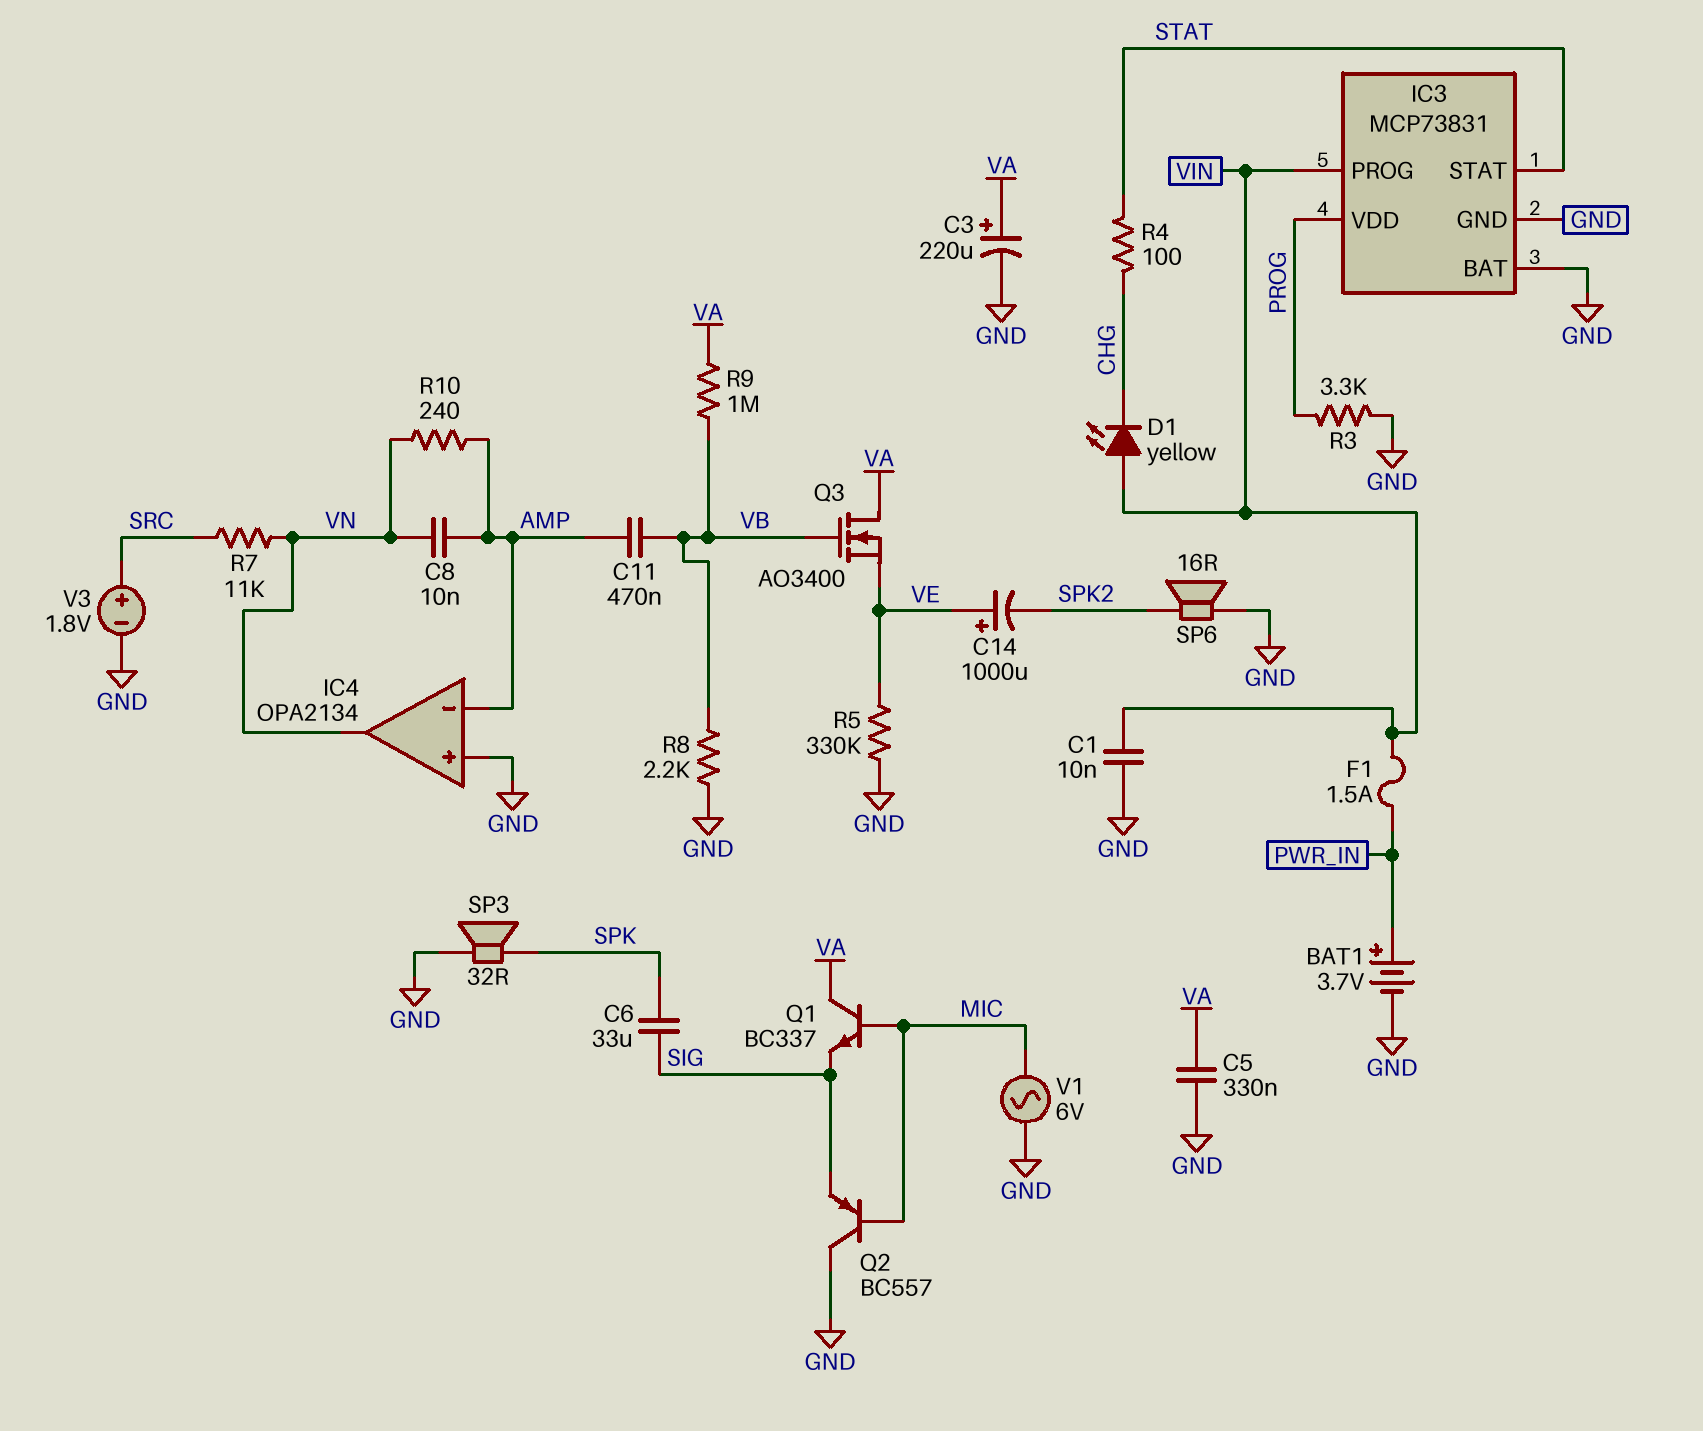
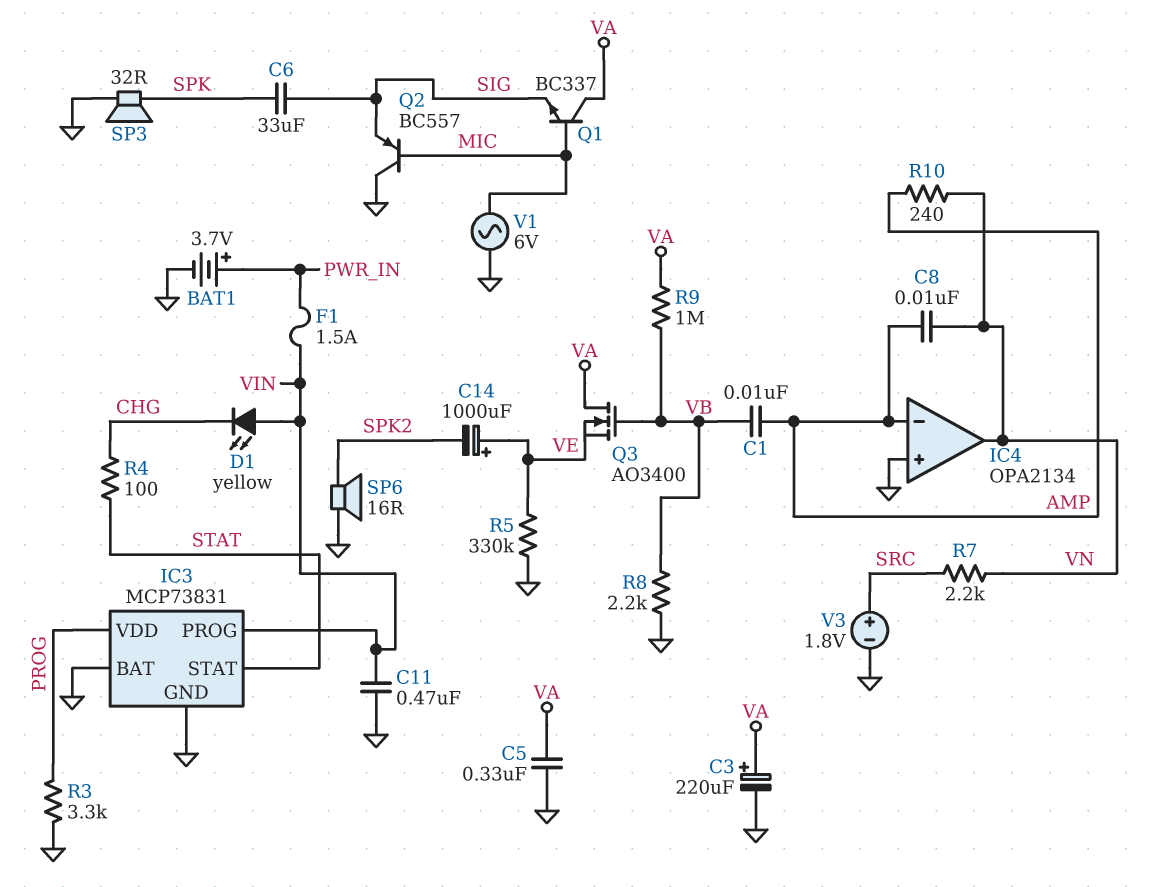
C1: 10nF (GND, VIN) -> 10nF (AMP, VB)
C11: 470nF (AMP, VB) -> 470nF (GND, VIN)
R7: 11k (SRC, VN) -> 2.2k (SRC, VN)

